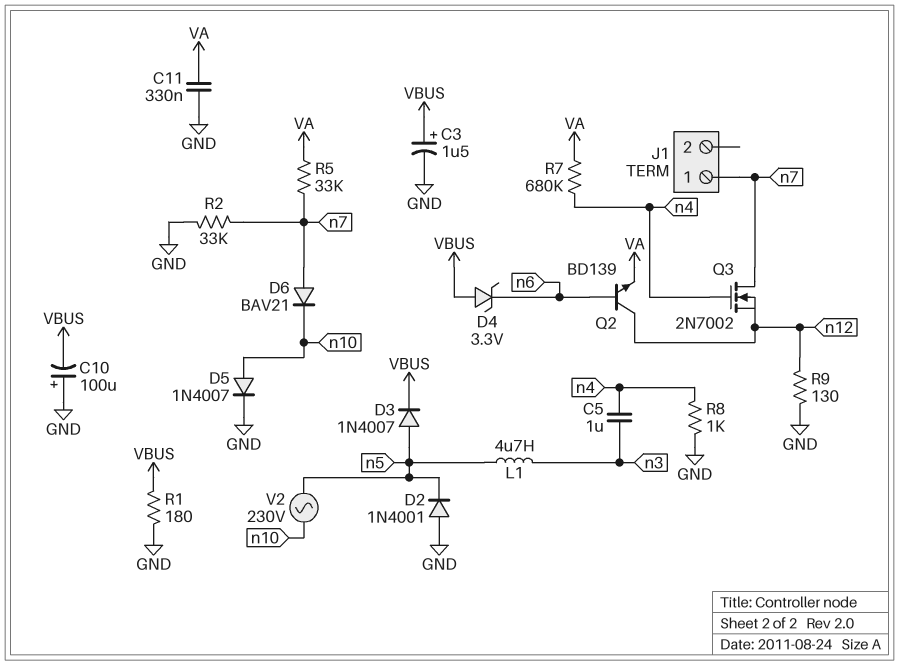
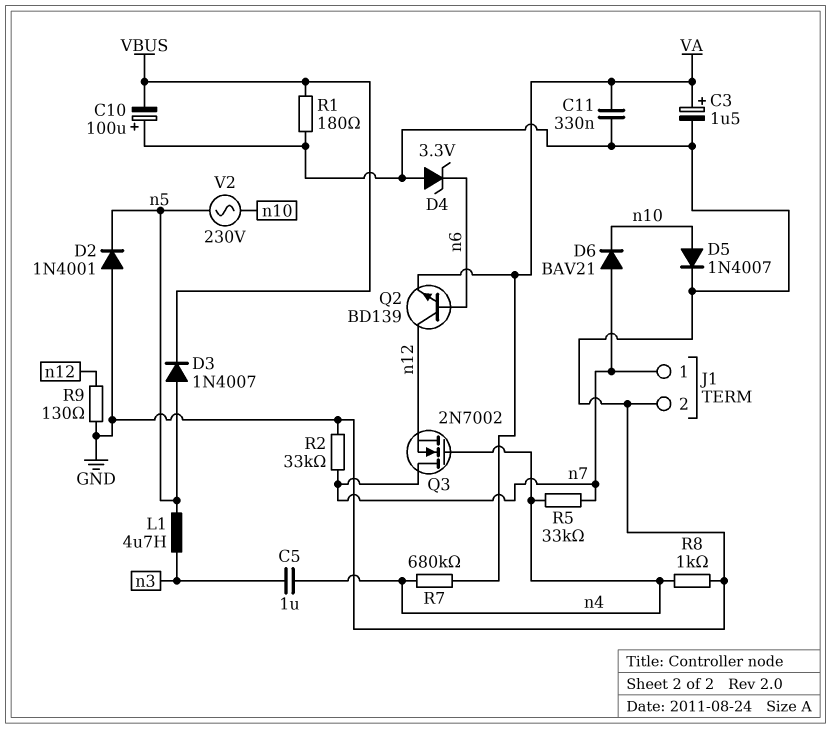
C3: 1.5uF (plus VBUS, minus GND) -> 1.5uF (plus VA, minus GND)
D4: zener 3.3V (A VBUS, K n6) -> zener 3.3V (A GND, K n6)
J1 pin 2: none -> GND
R5: 33k (VA, n7) -> 33k (n4, n7)

